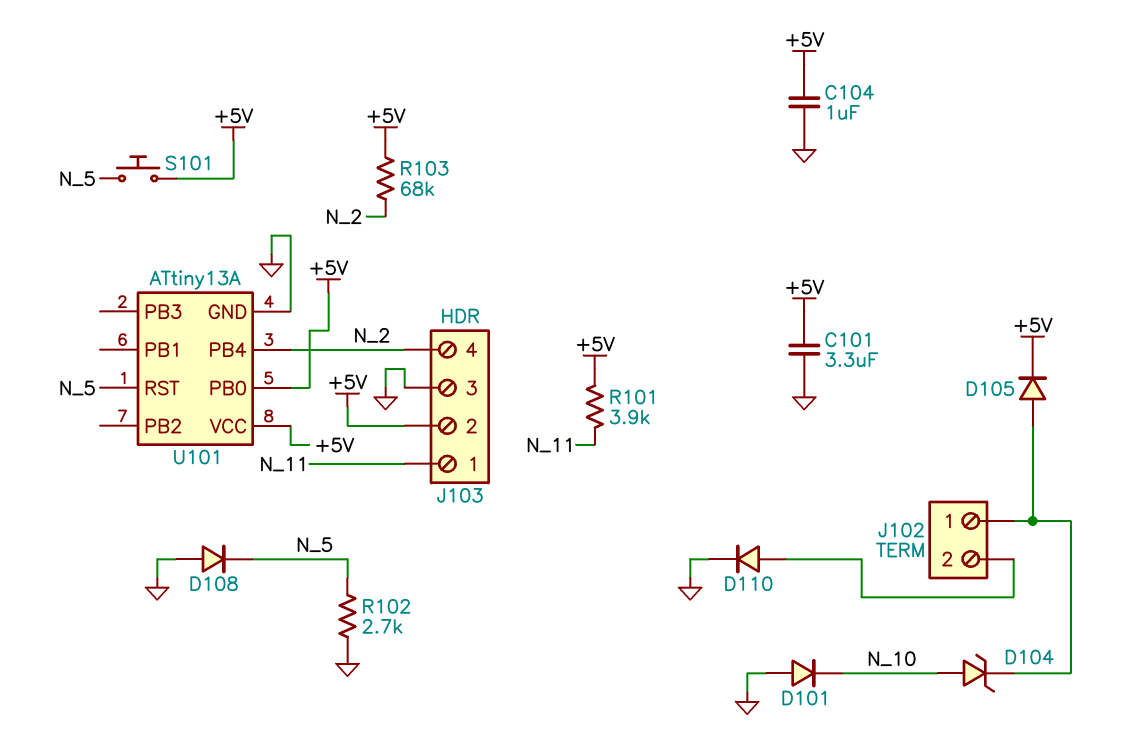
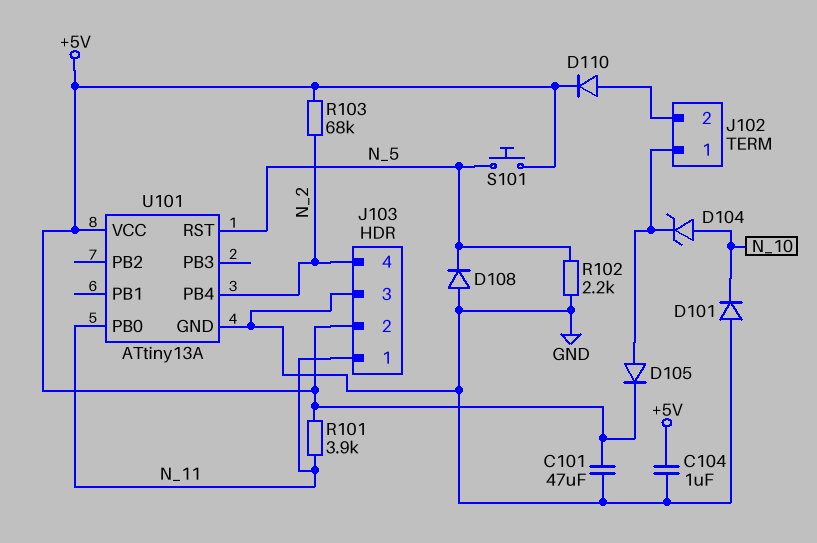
C101: 3.3uF (+5V, GND) -> 47uF (+5V, GND)
D110: diode (A J102/2, K GND) -> diode (A J102/2, K +5V)
R102: 2.7k (GND, N_5) -> 2.2k (GND, N_5)
U101 pin PB0: +5V -> N_11

